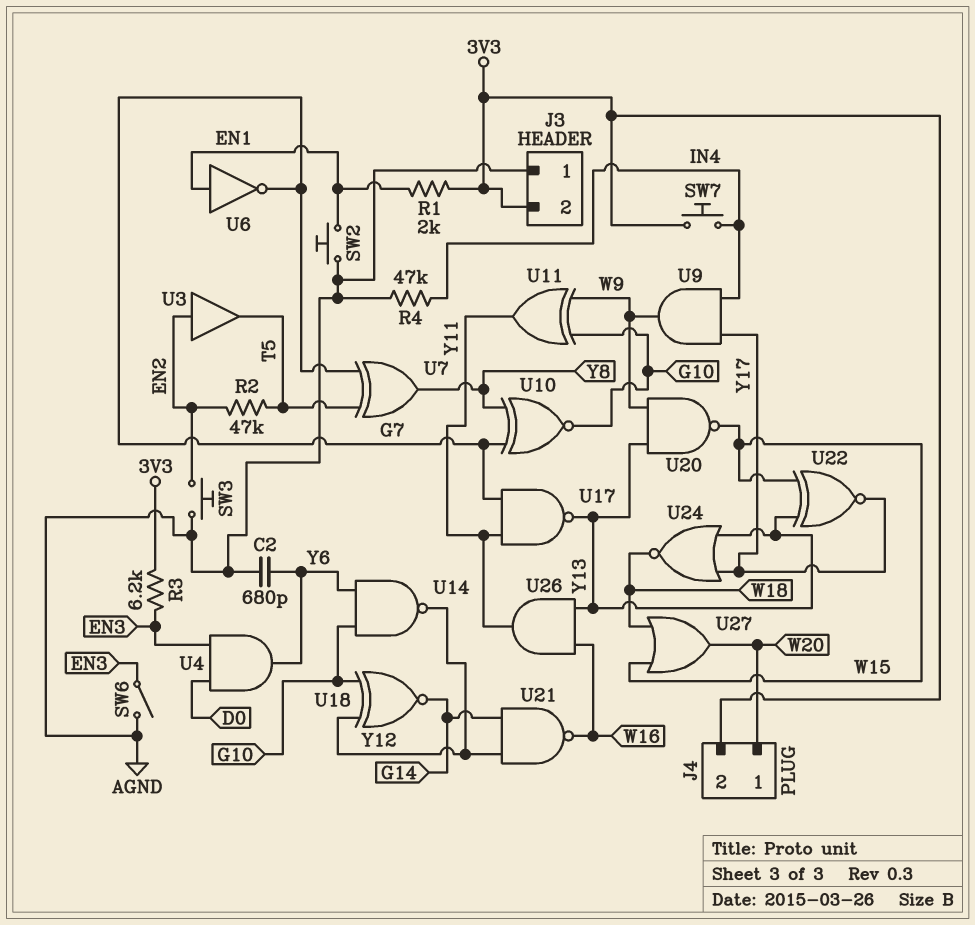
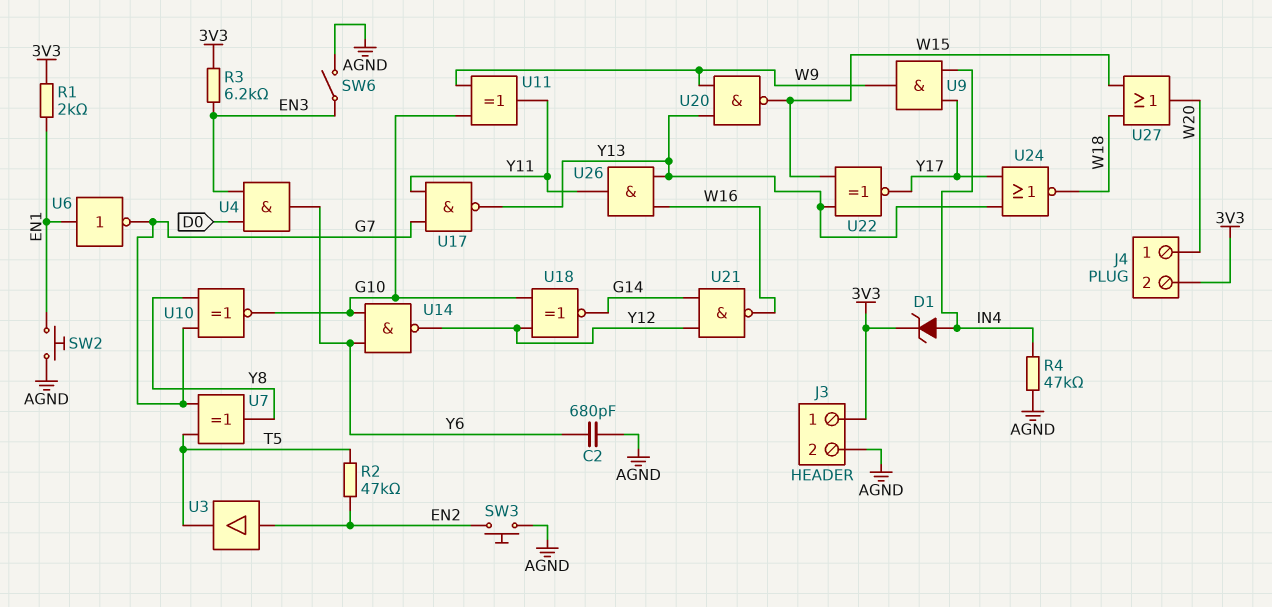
D1: none -> zener (A IN4, K 3V3)
J3 pin 1: AGND -> 3V3
J3 pin 2: 3V3 -> AGND
SW7: button (3V3, IN4) -> none

